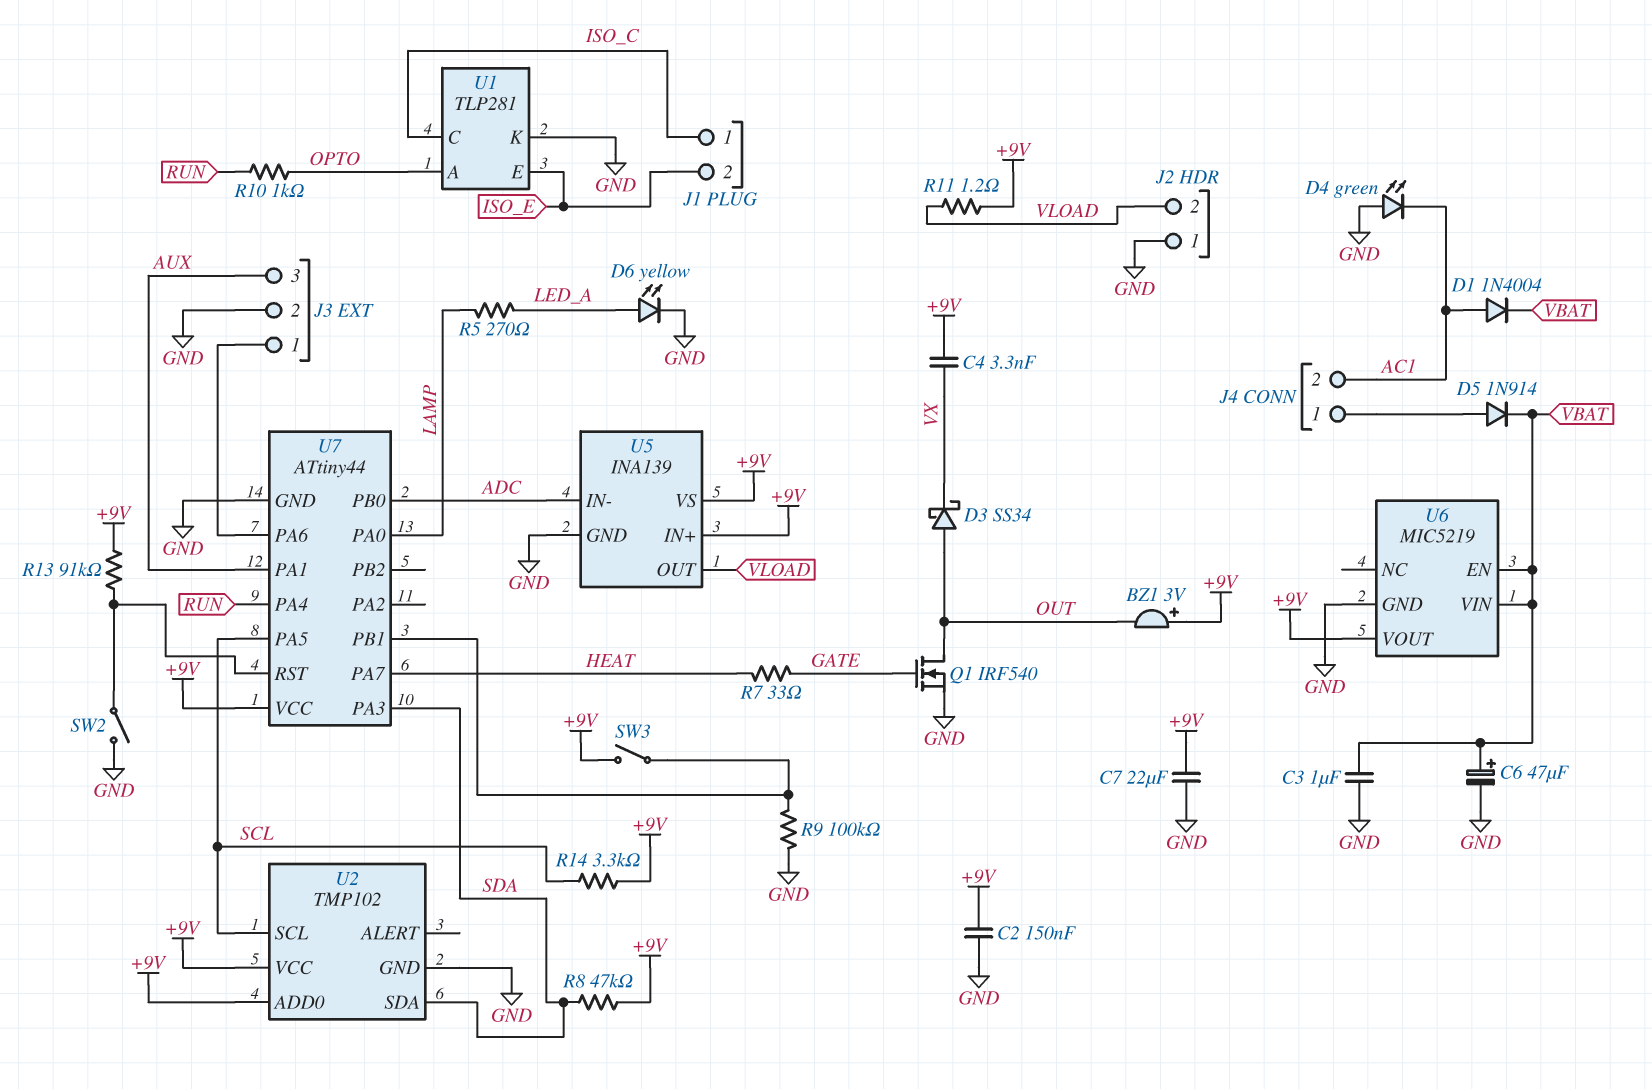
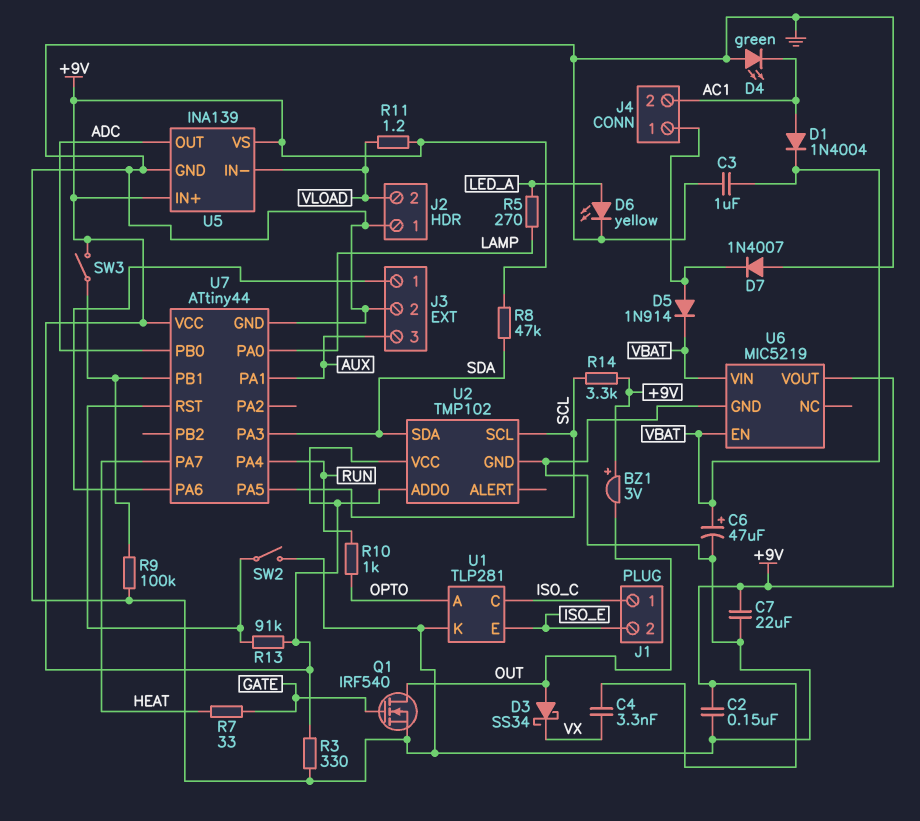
D7: none -> diode 1N4007 (A GND, K J4/1)
R3: none -> 330 (+9V, GND)
U5 pin IN-: ADC -> VLOAD
U5 pin OUT: VLOAD -> ADC

